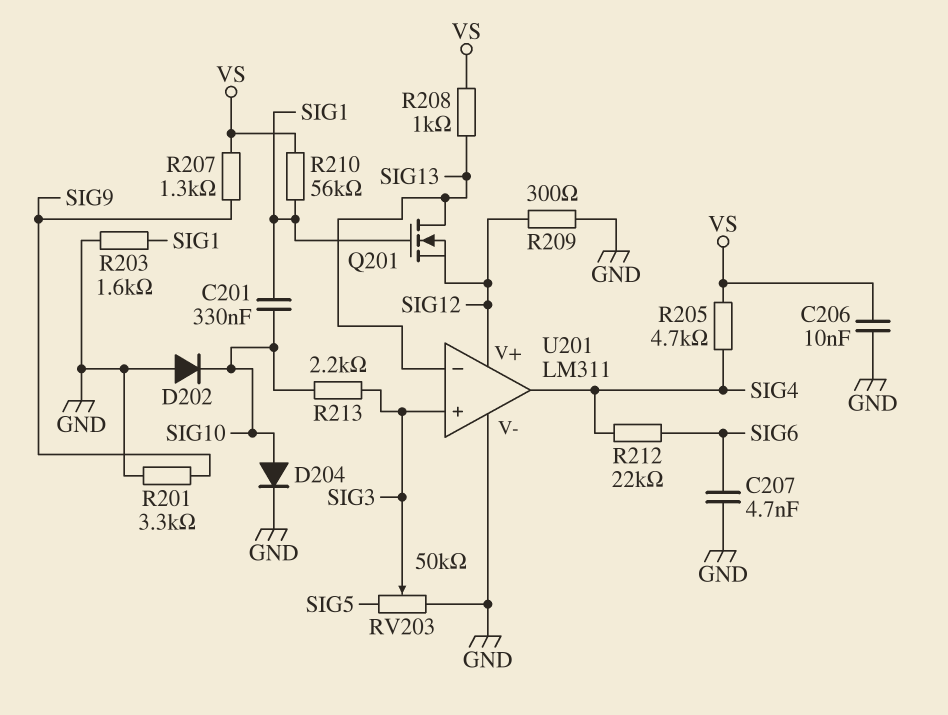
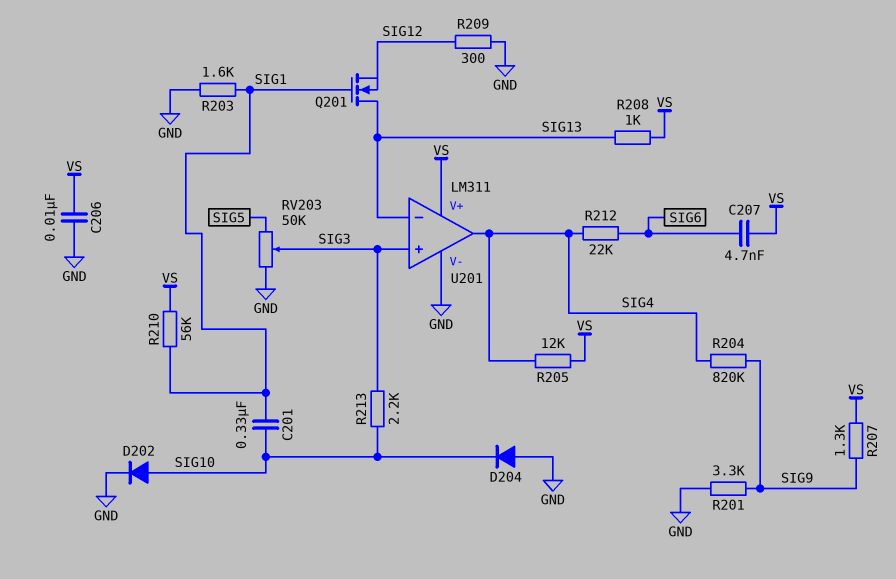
C207: 4.7nF (GND, SIG6) -> 4.7nF (SIG6, VS)
D202: diode (A GND, K SIG10) -> diode (A SIG10, K GND)
D204: diode (A SIG10, K GND) -> diode (A GND, K SIG10)
R204: none -> 820k (SIG4, SIG9)
R205: 4.7k (SIG4, VS) -> 12k (SIG4, VS)
U201 pin V+: SIG12 -> VS

